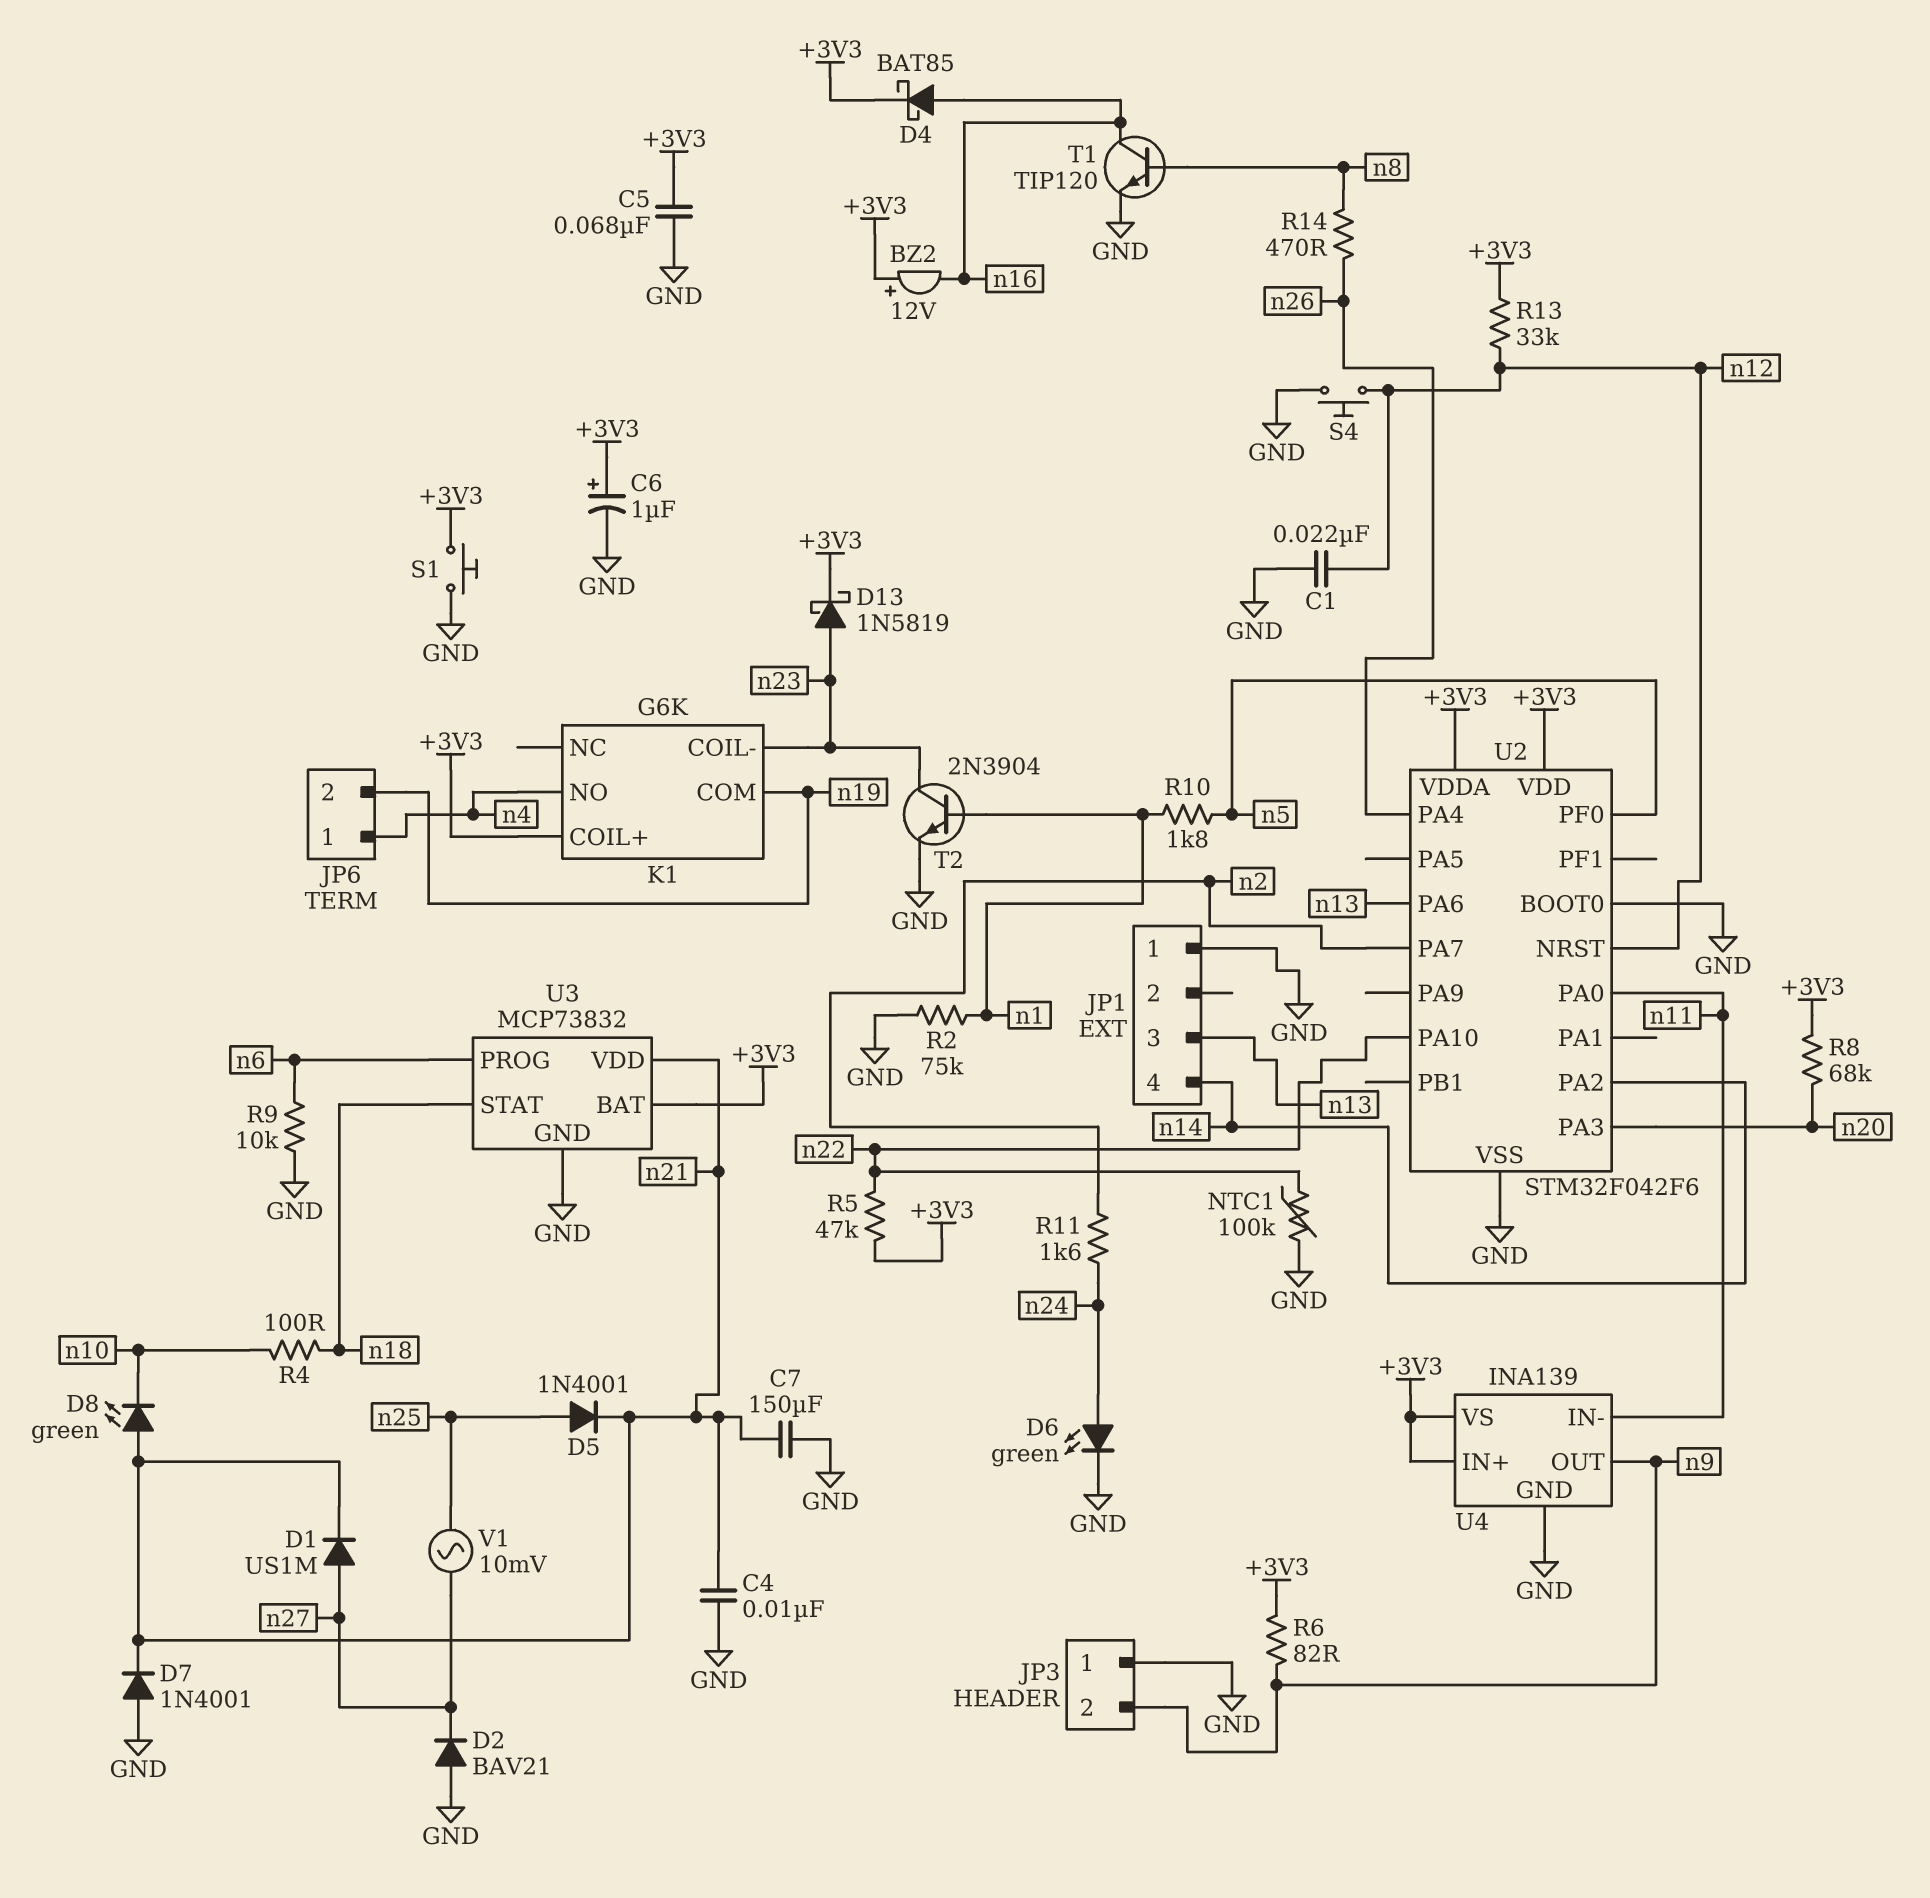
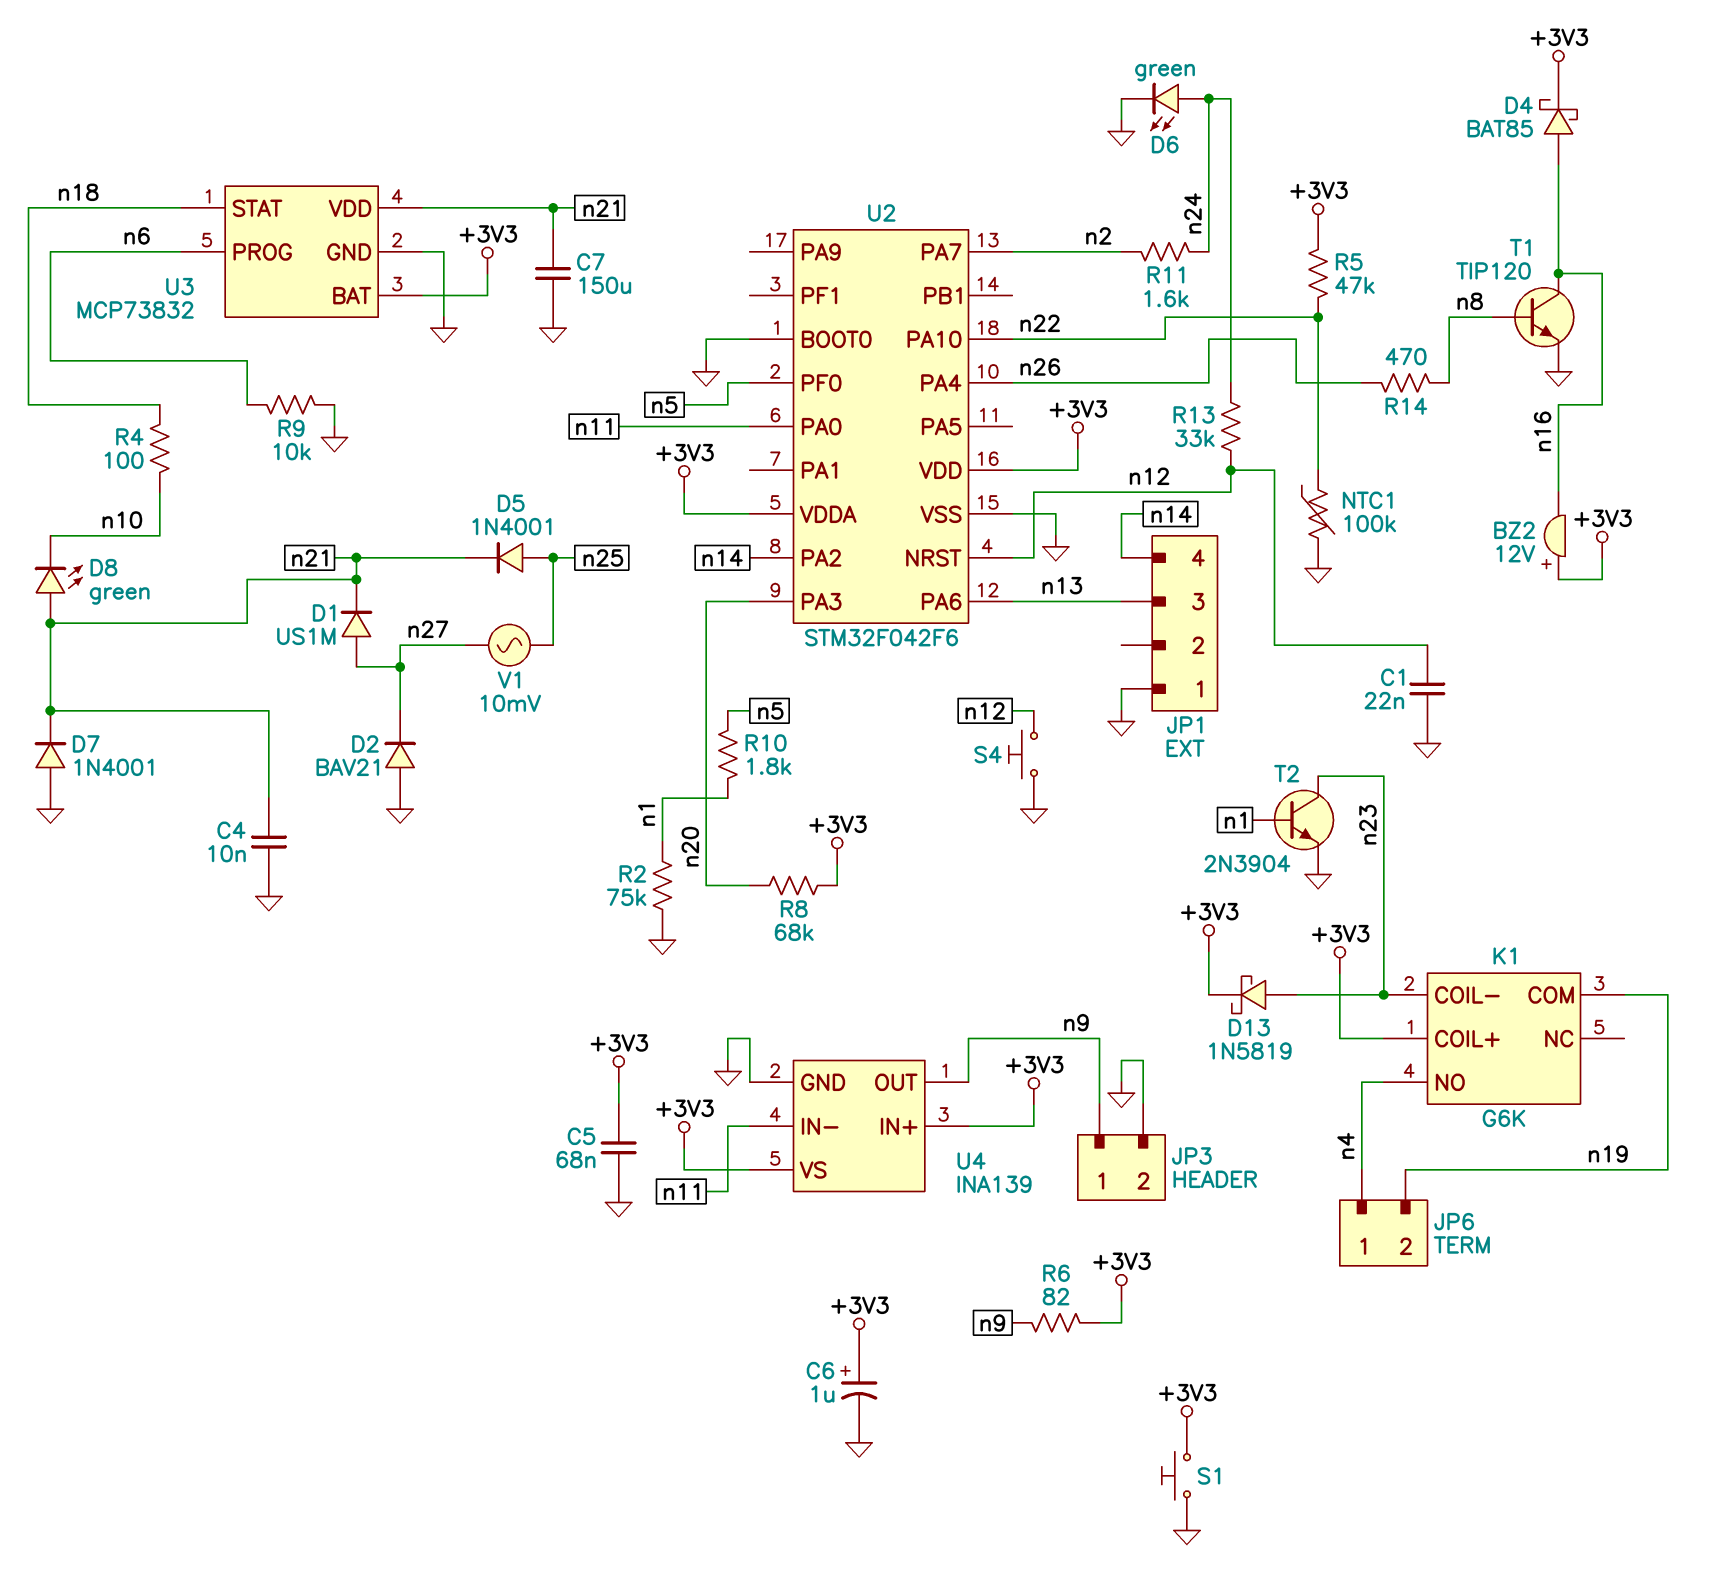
JP3 pin 1: GND -> n9
JP3 pin 2: n9 -> GND
R13: 33k (+3V3, n12) -> 33k (n12, n24)

